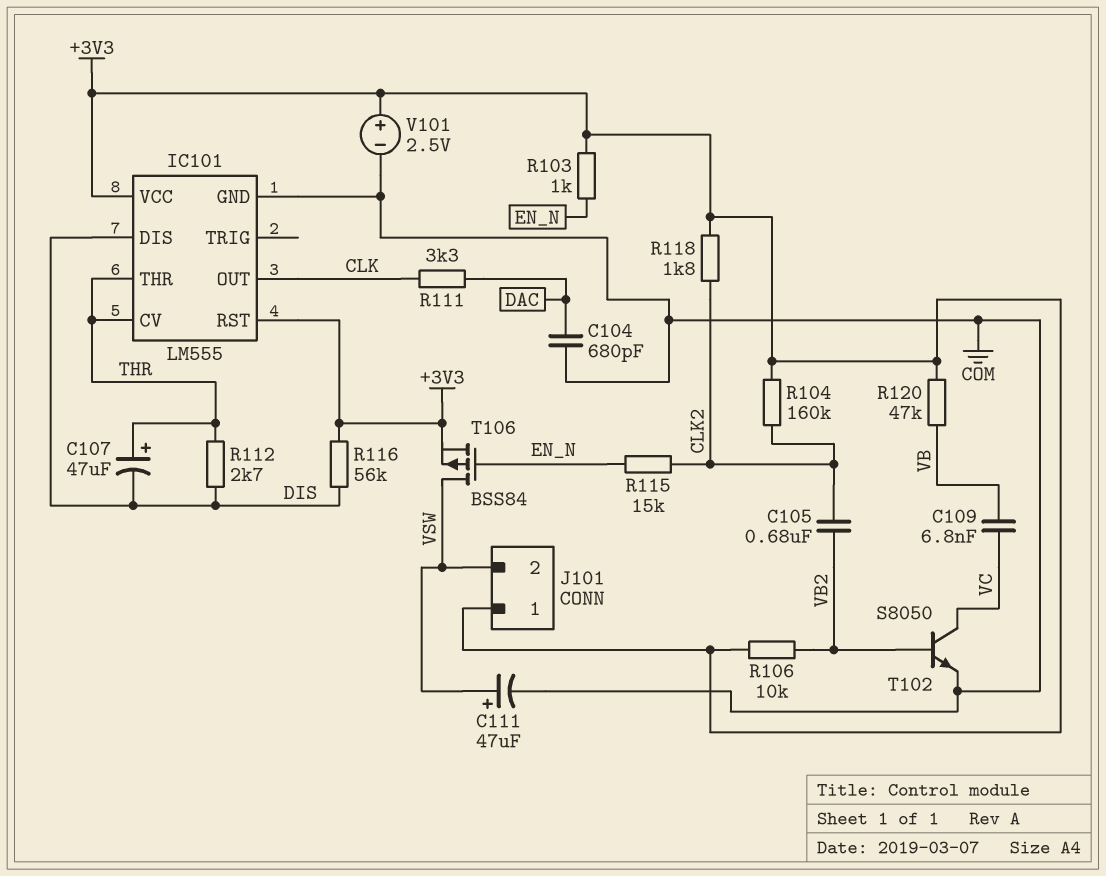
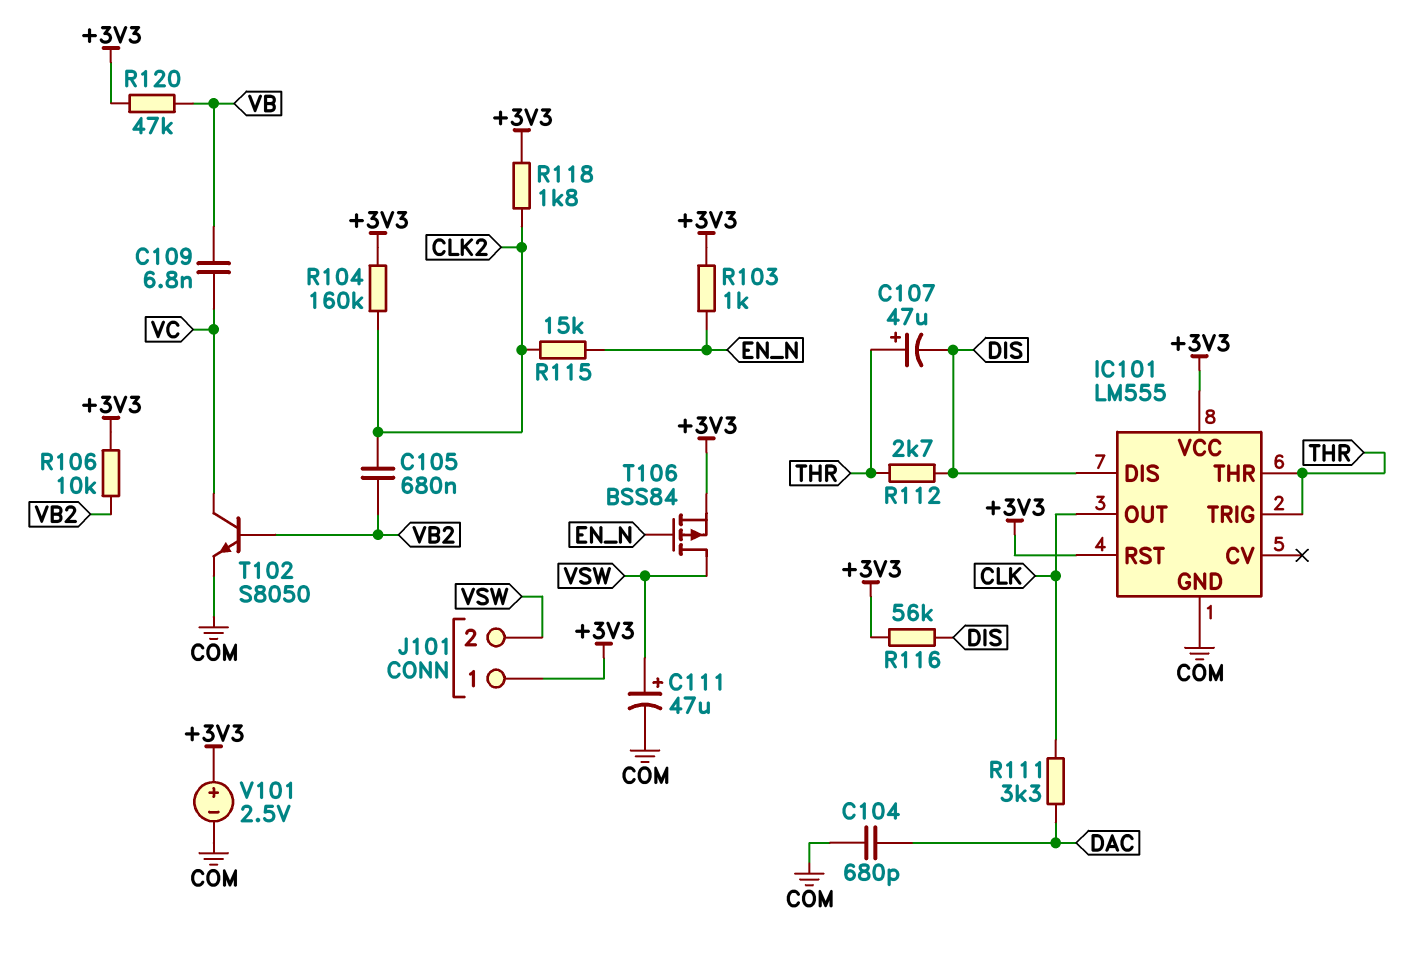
IC101 pin CV: THR -> none
IC101 pin TRIG: none -> THR

